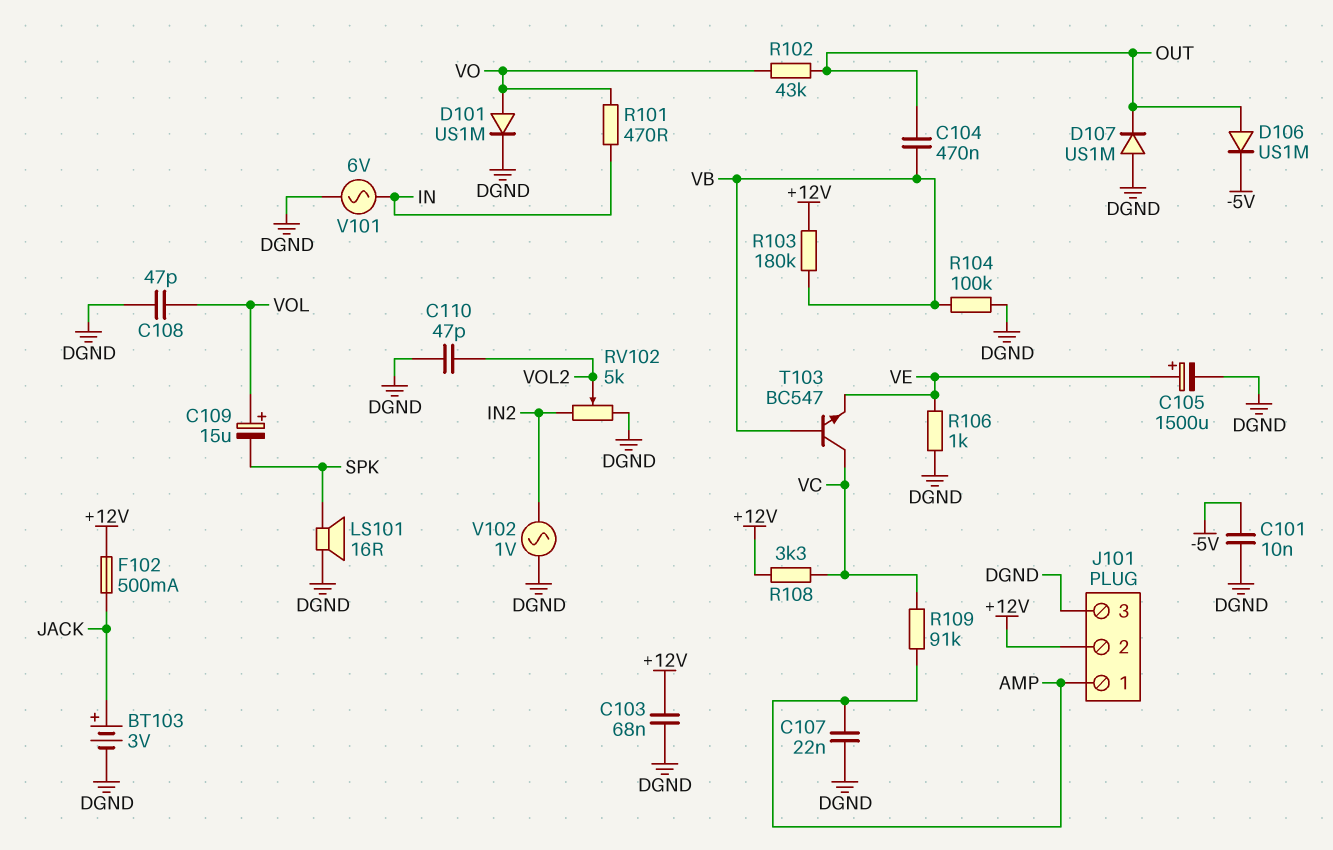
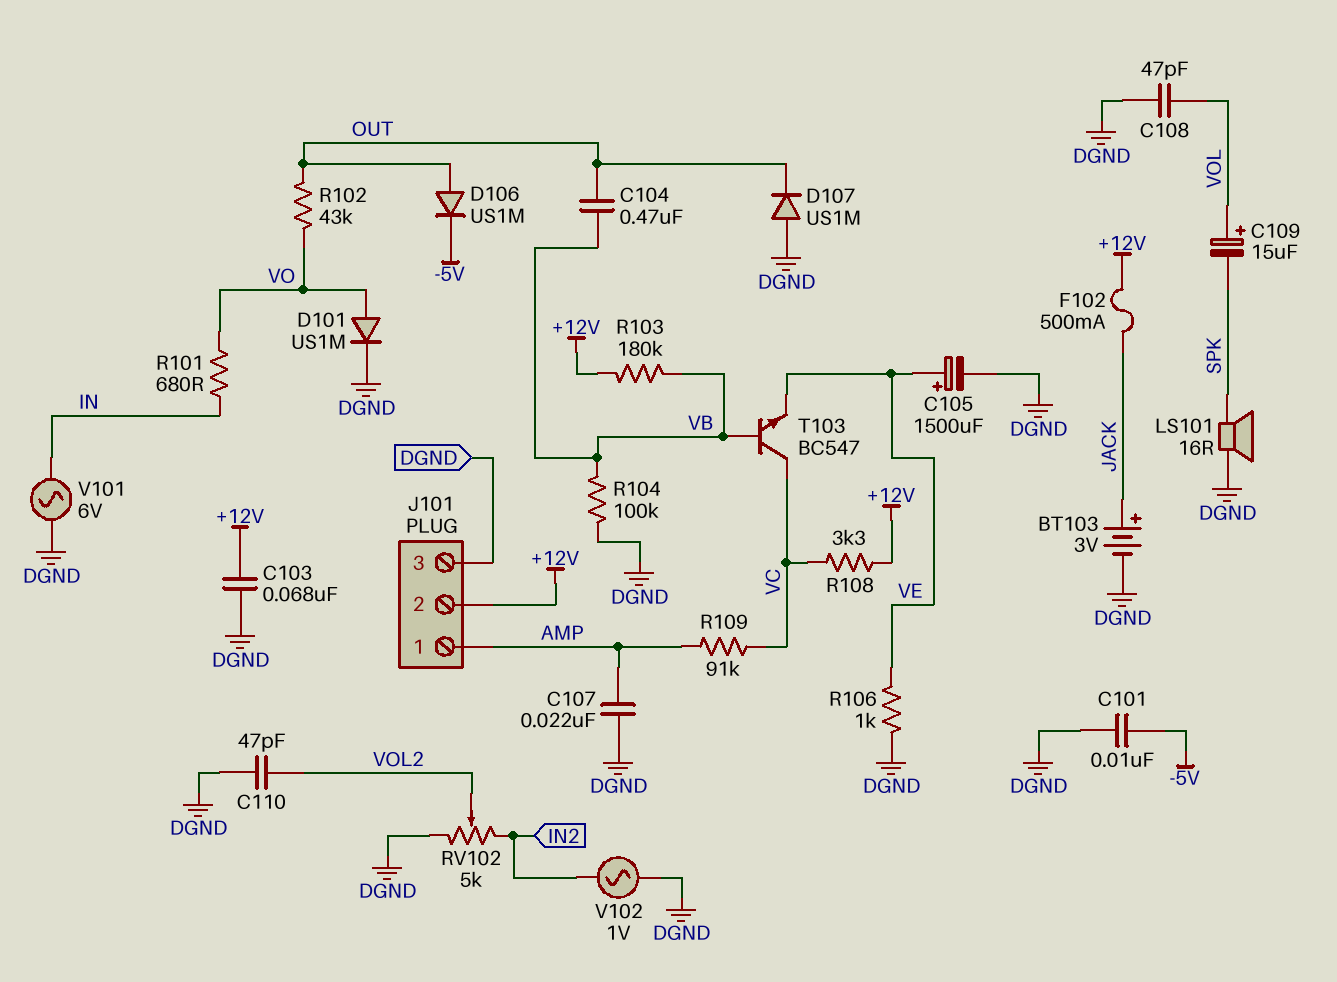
R101: 470 (IN, VO) -> 680 (IN, VO)

